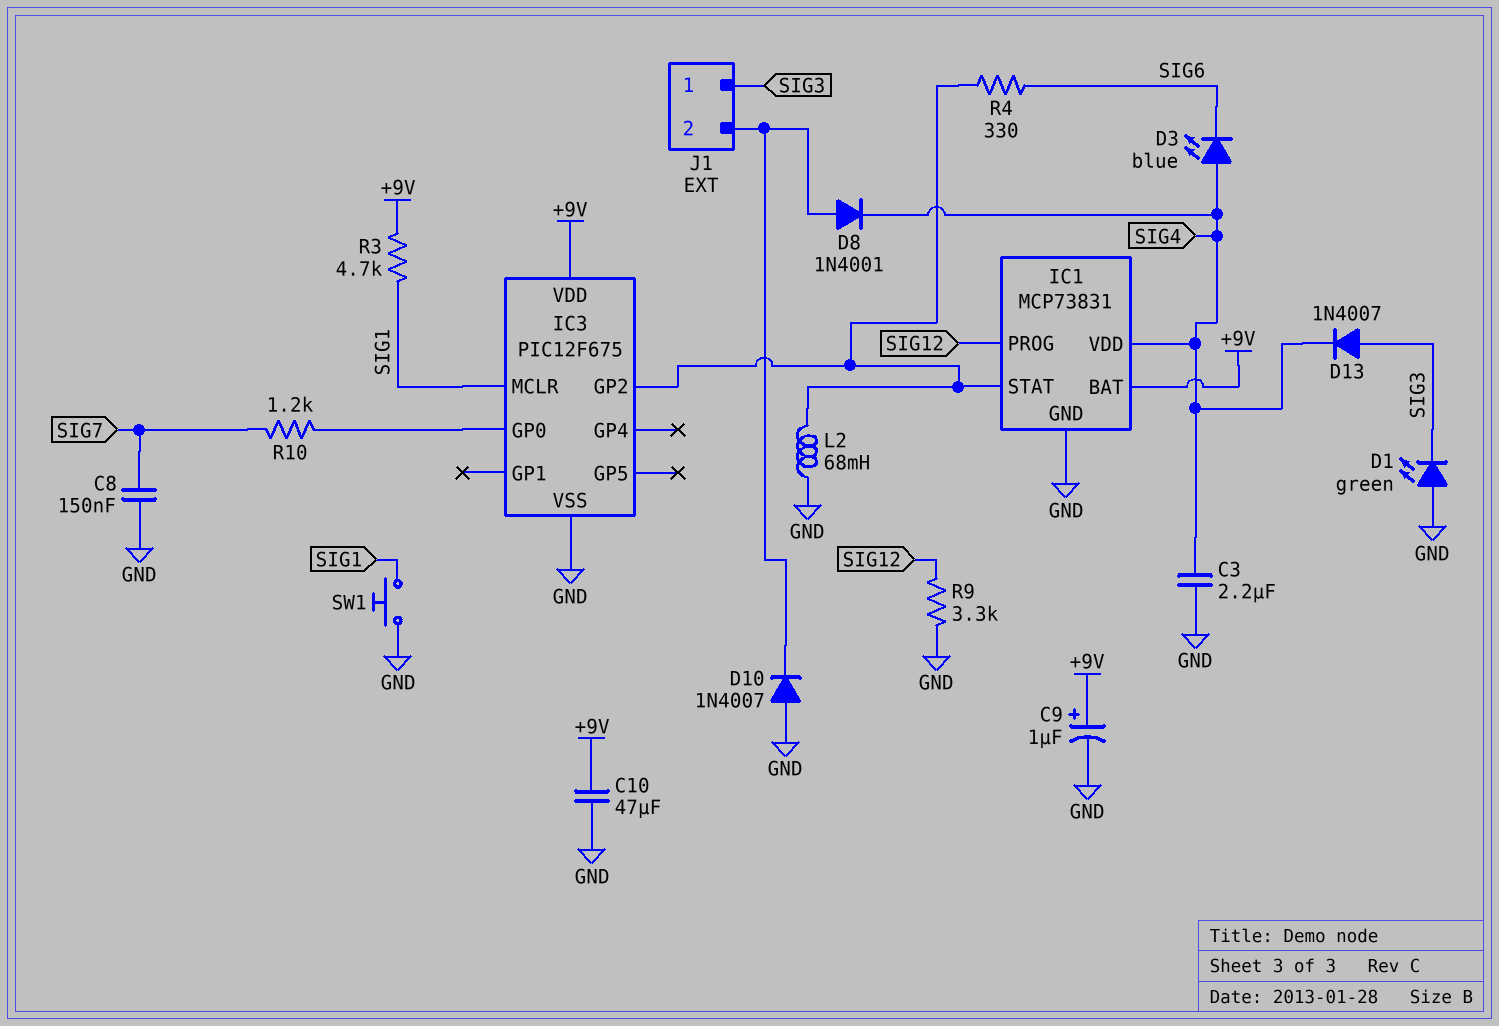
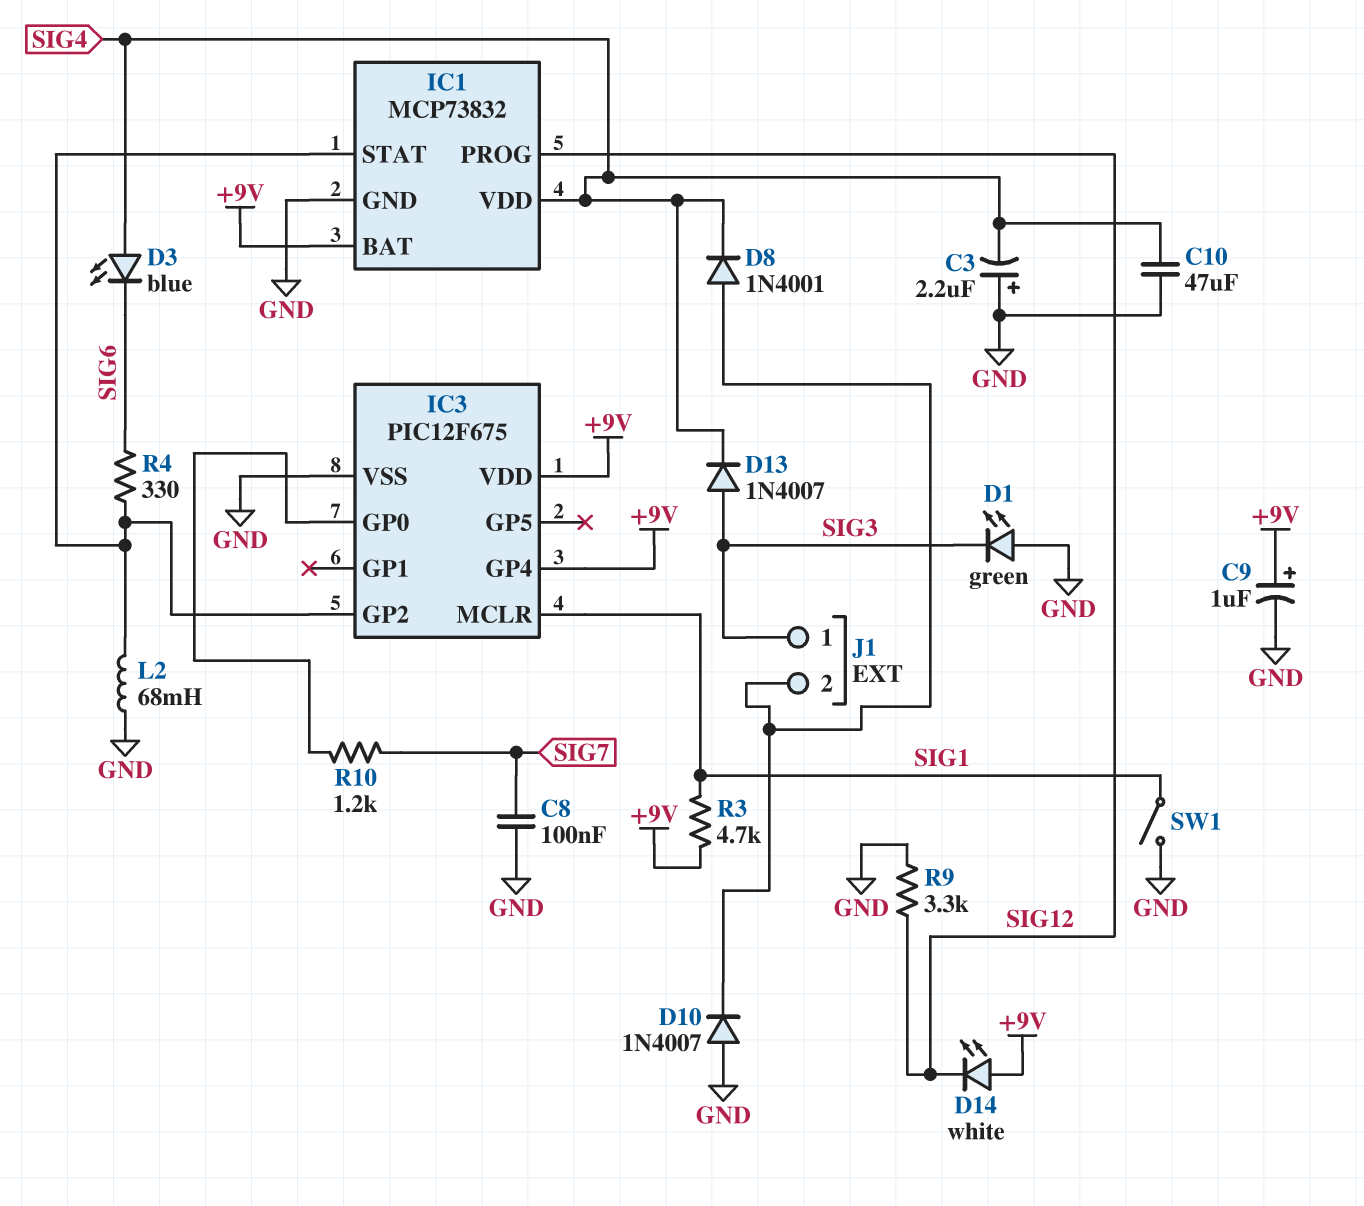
C3: 2.2uF (GND, SIG4) -> 2.2uF (plus GND, minus SIG4)
C8: 150nF (GND, SIG7) -> 100nF (GND, SIG7)
C10: 47uF (+9V, GND) -> 47uF (GND, SIG4)
D14: none -> LED white (A +9V, K SIG12)
IC1: MCP73831 -> MCP73832
IC3 pin GP4: none -> +9V
SW1: button (GND, SIG1) -> switch (GND, SIG1)

